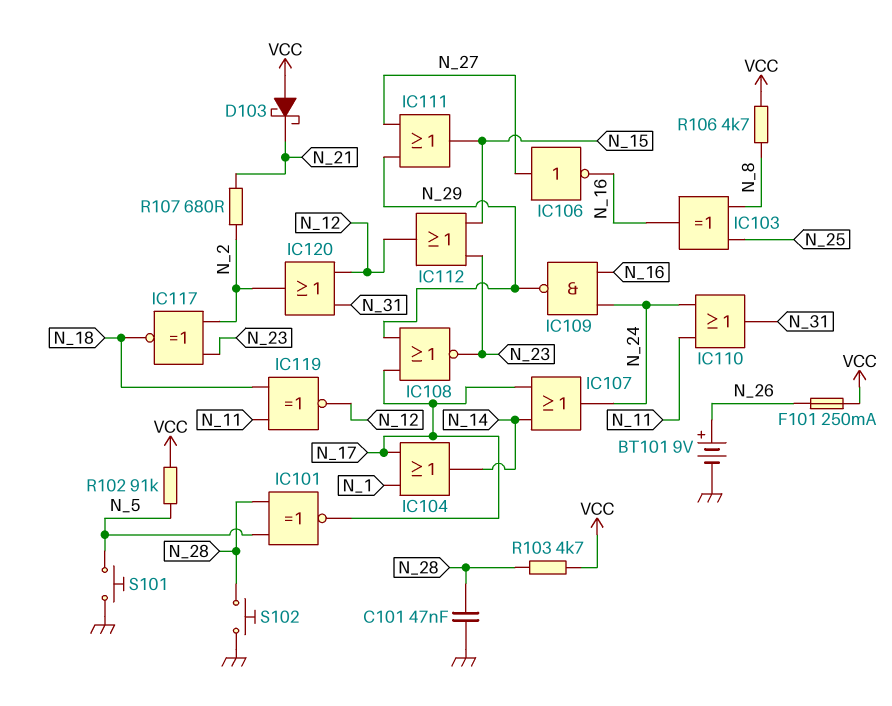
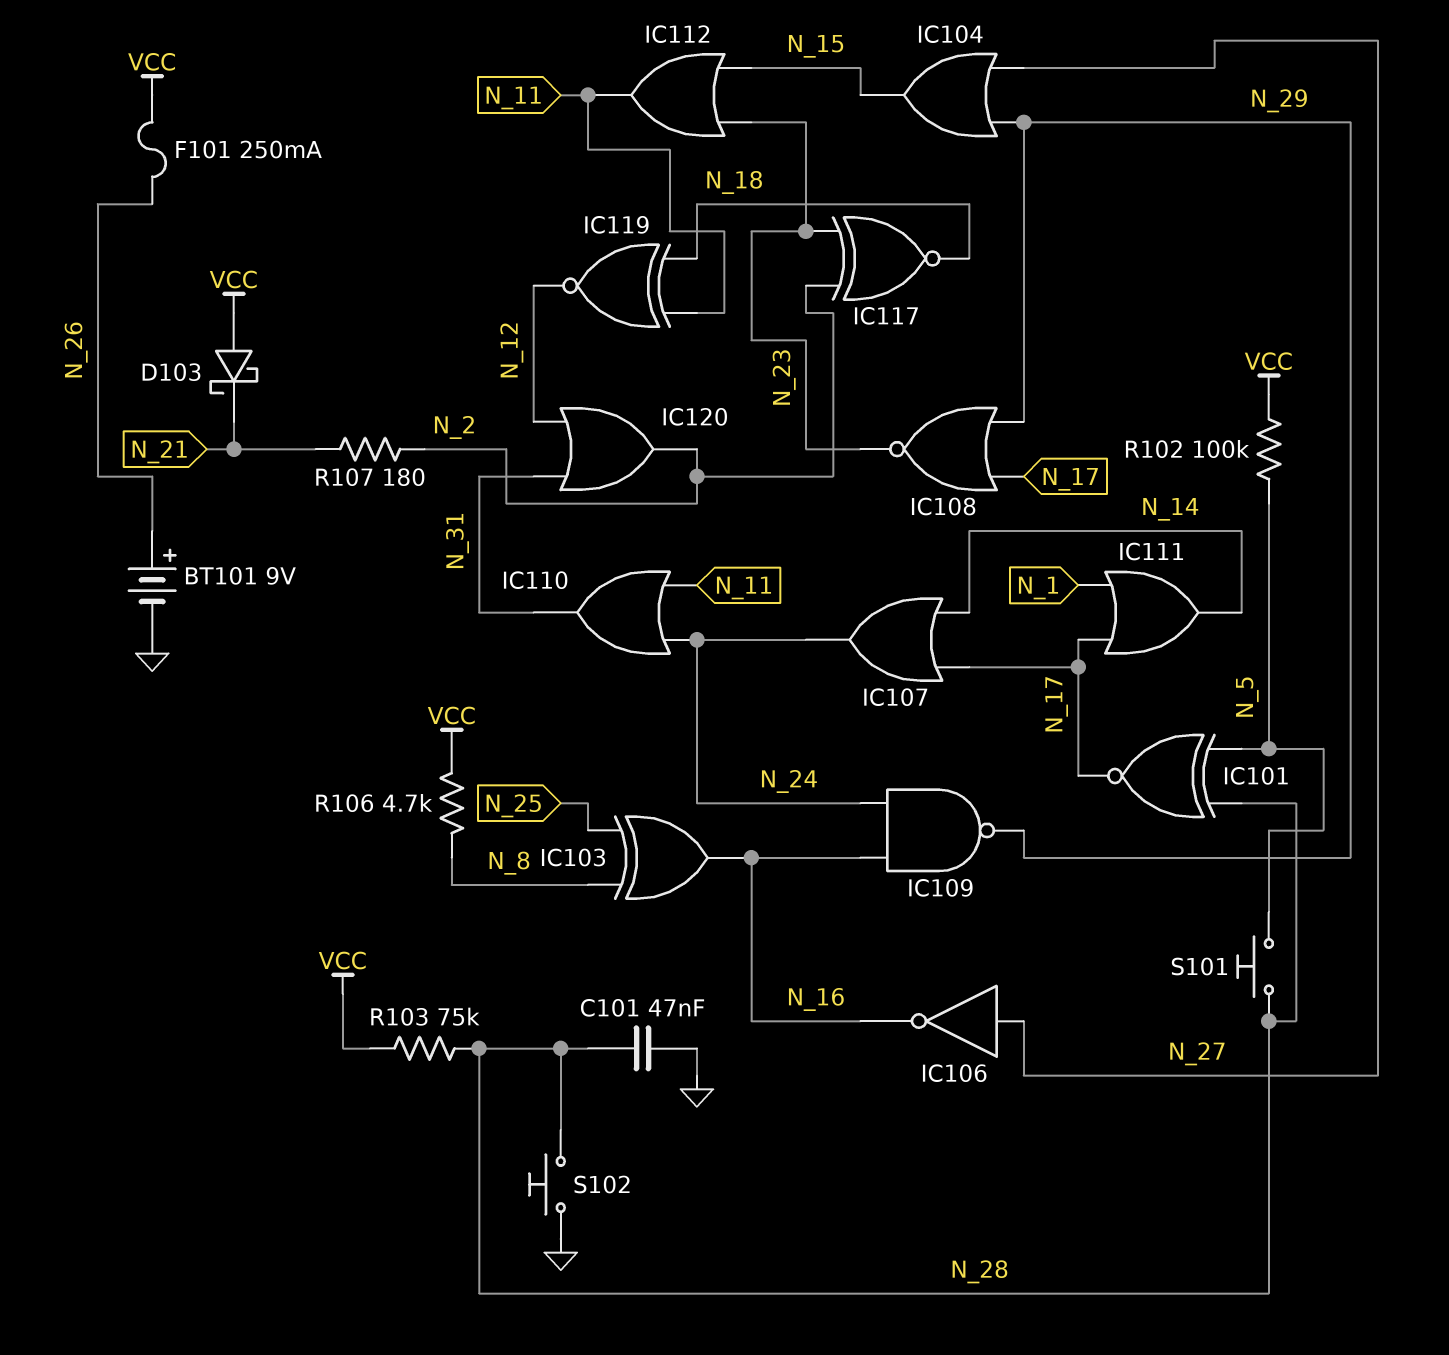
IC104: OR (in N_1, in N_17, out N_14) -> OR (in N_27, in N_29, out N_15)
IC111: OR (in N_27, in N_29, out N_15) -> OR (in N_1, in N_17, out N_14)
IC112: OR (in N_15, in N_23, out N_12) -> OR (in N_15, in N_23, out N_11)
R102: 91k (N_5, VCC) -> 100k (N_5, VCC)
R103: 4.7k (N_28, VCC) -> 75k (N_28, VCC)
R107: 680 (N_2, N_21) -> 180 (N_2, N_21)
S101: button (GND, N_5) -> button (N_5, N_28)

